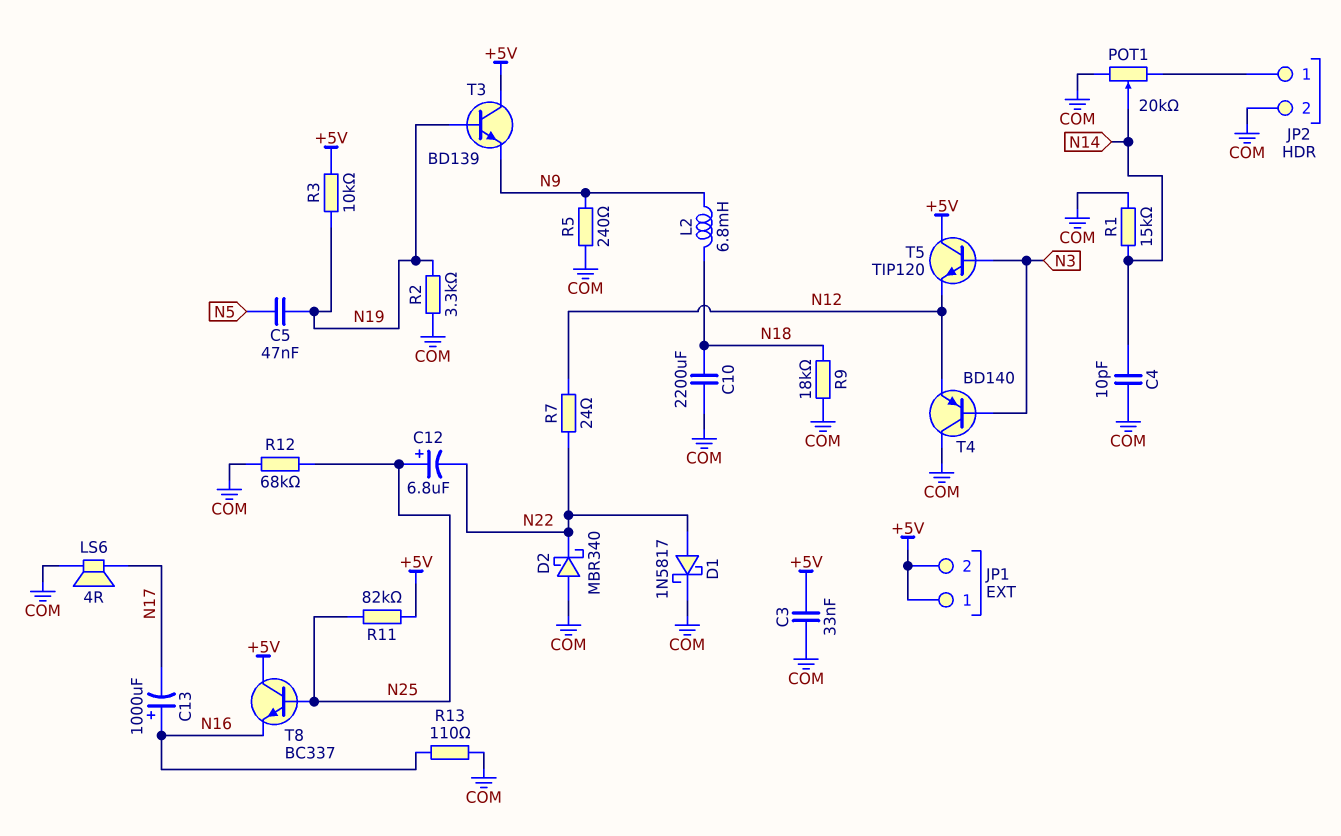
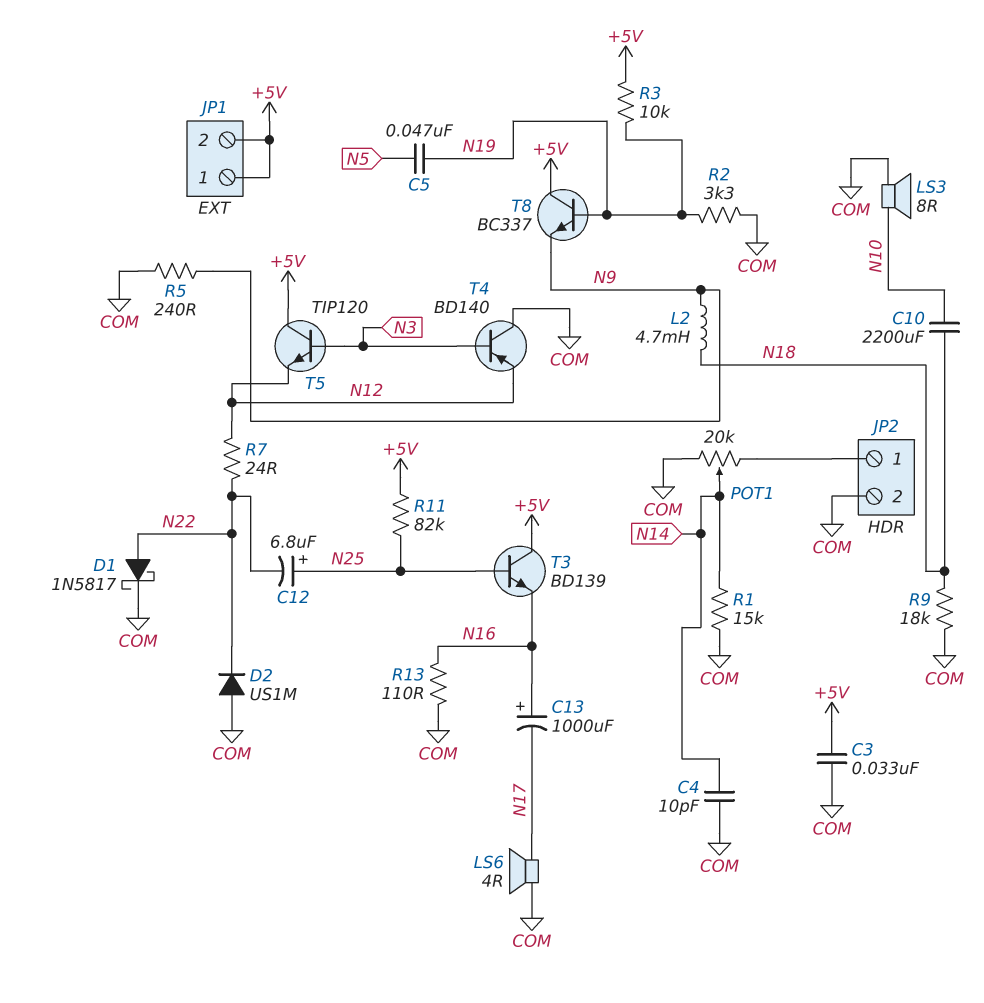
C10: 2200uF (COM, N18) -> 2200uF (N10, N18)
D2: schottky MBR340 (A COM, K N22) -> diode US1M (A COM, K N22)
L2: 6.8mH (N9, N18) -> 4.7mH (N9, N18)
LS3: none -> speaker 8R (COM, N10)
R12: 68k (COM, N25) -> none
T3: NPN BD139 (B N19, C +5V, E N9) -> NPN BD139 (B N25, C +5V, E N16)
T8: NPN BC337 (B N25, C +5V, E N16) -> NPN BC337 (B N19, C +5V, E N9)

